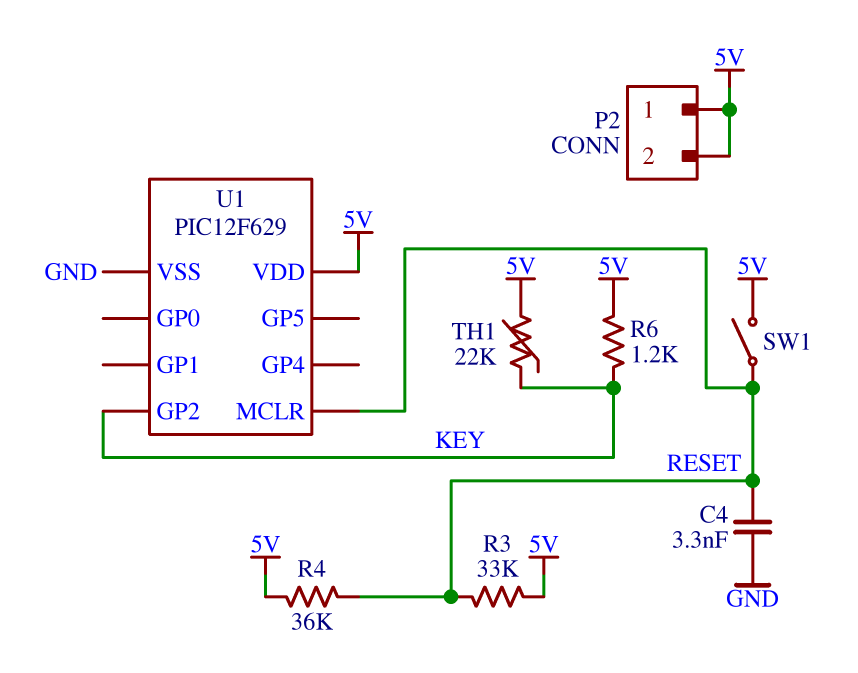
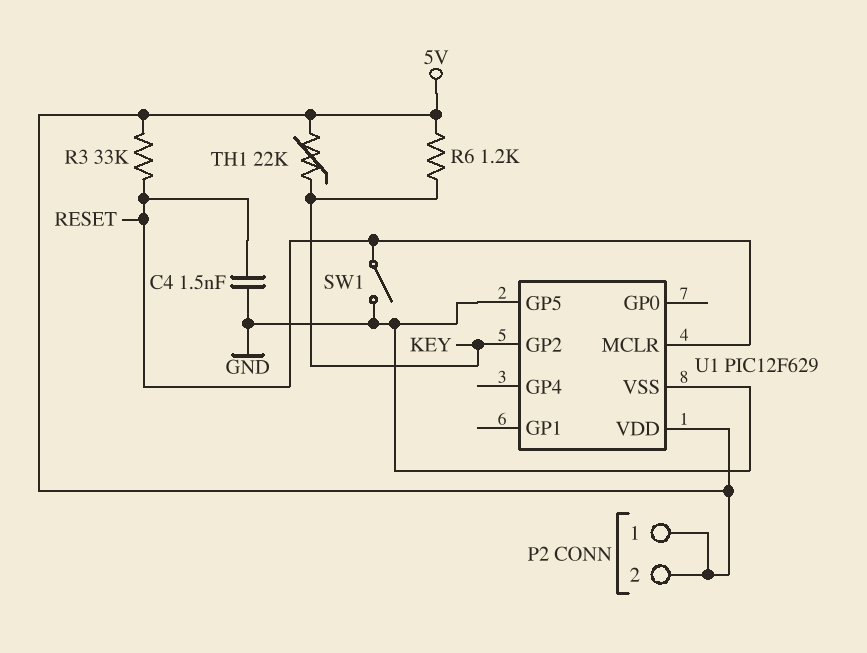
C4: 3.3nF (GND, RESET) -> 1.5nF (GND, RESET)
R4: 36k (5V, RESET) -> none
SW1: switch (5V, RESET) -> switch (GND, RESET)
U1 pin GP5: none -> GND

